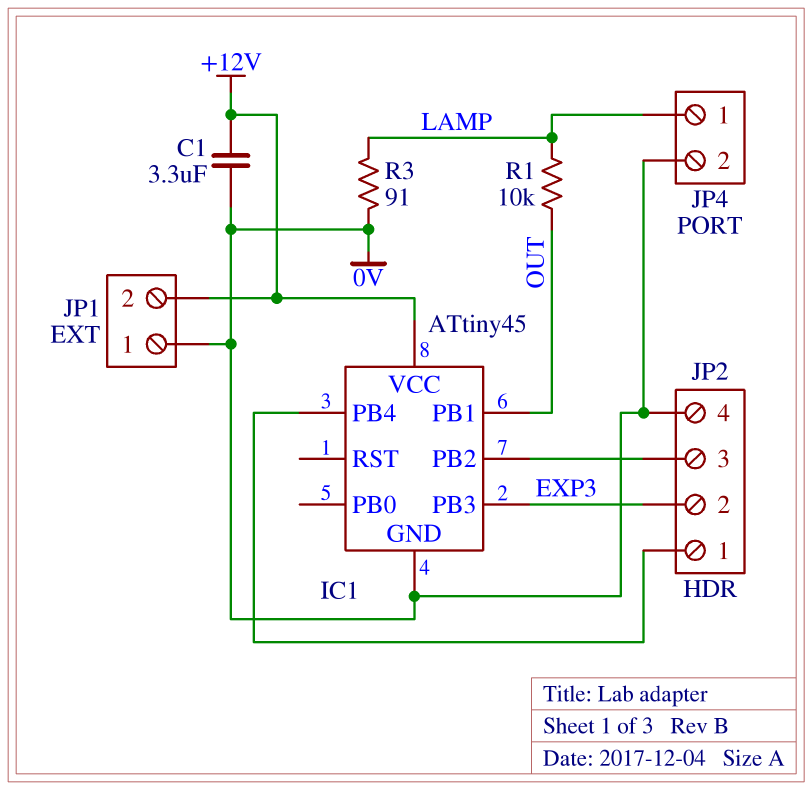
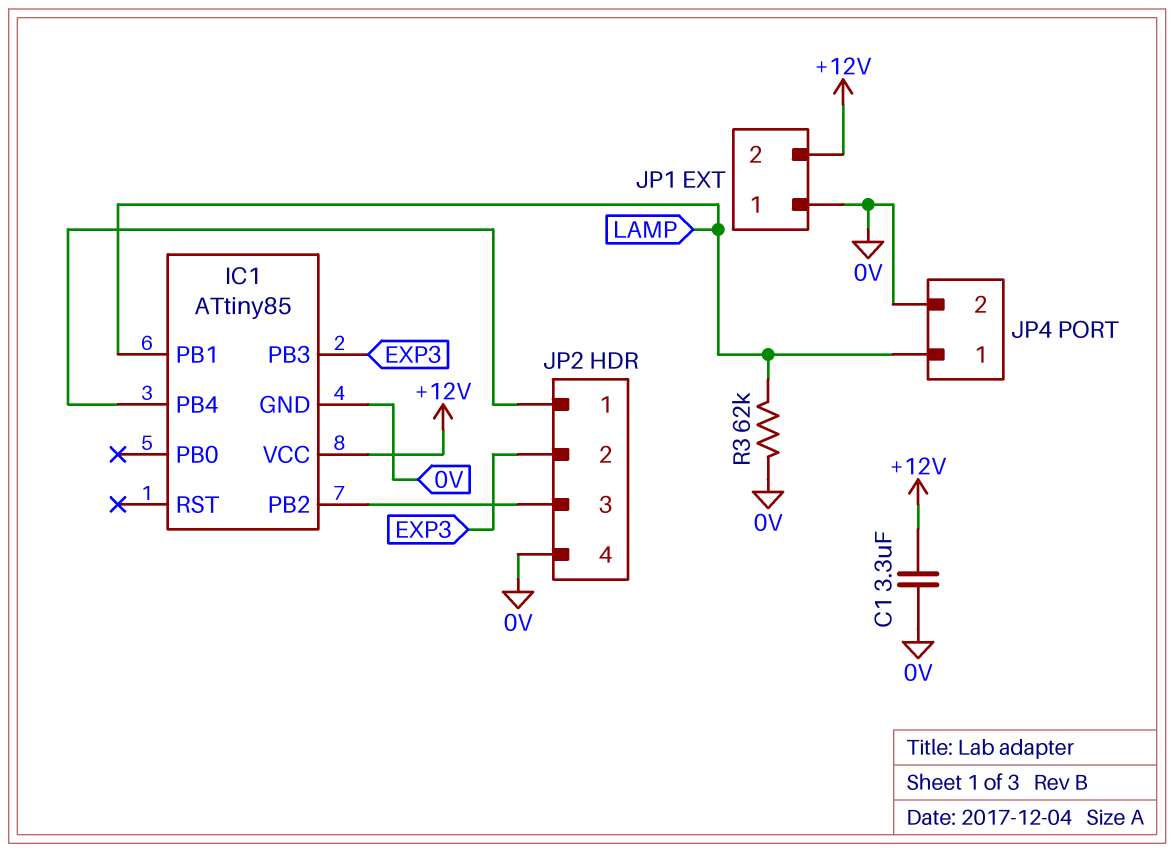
IC1: ATtiny45 -> ATtiny85
IC1 pin PB1: OUT -> LAMP
R1: 10k (LAMP, OUT) -> none
R3: 91 (0V, LAMP) -> 62k (0V, LAMP)

